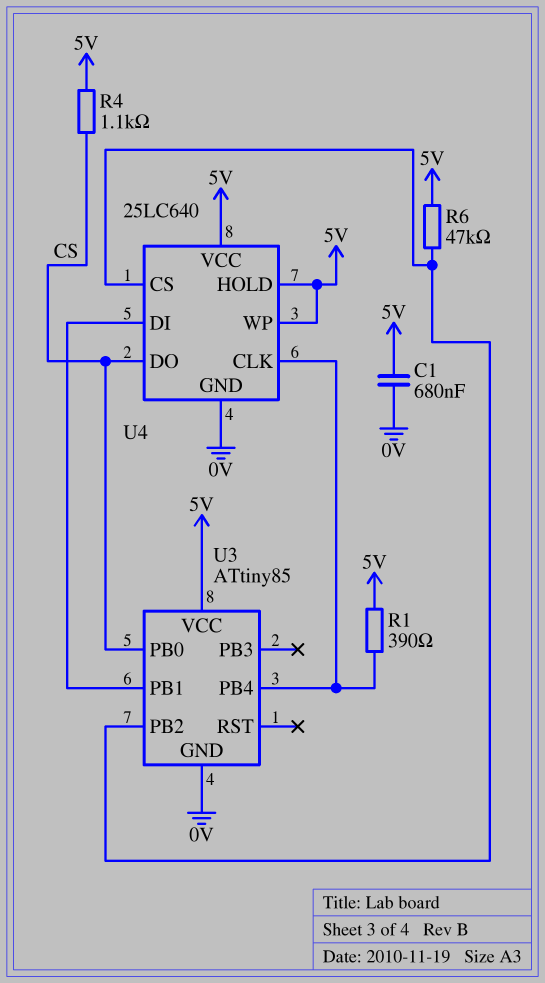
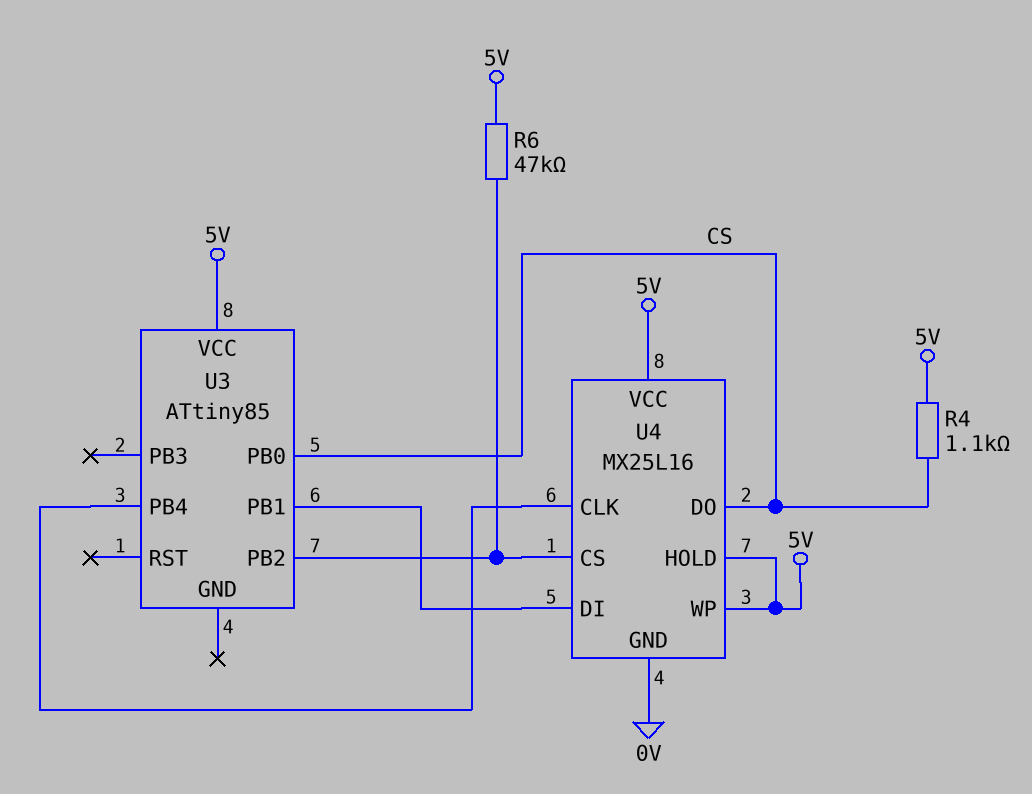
C1: 680nF (0V, 5V) -> none
R1: 390 (5V, U3/PB4) -> none
U3 pin GND: 0V -> none
U4: 25LC640 -> MX25L16

